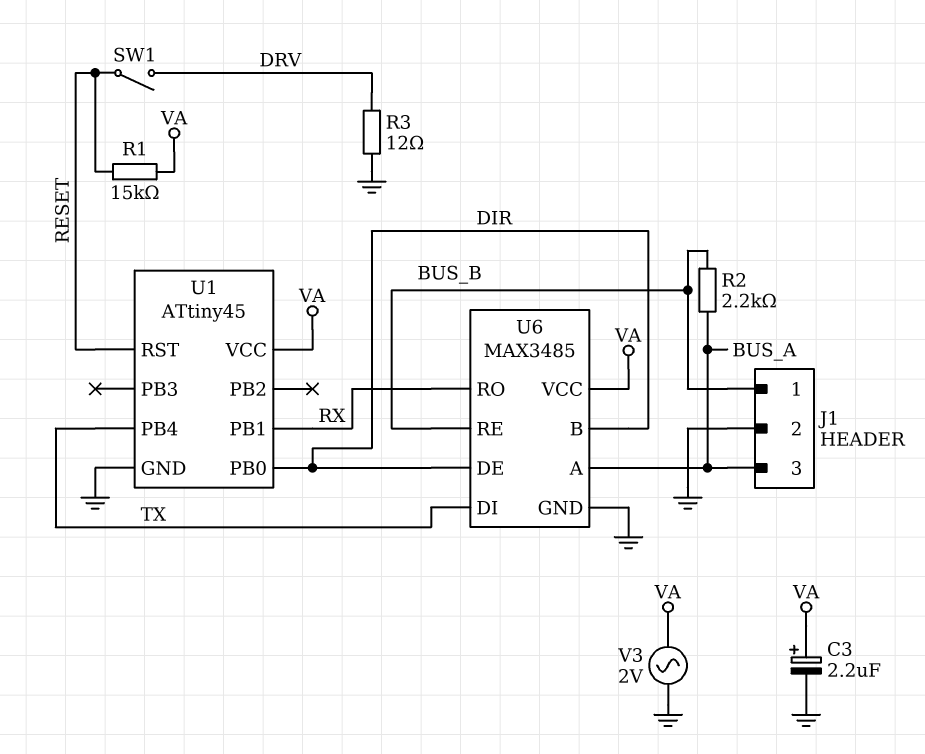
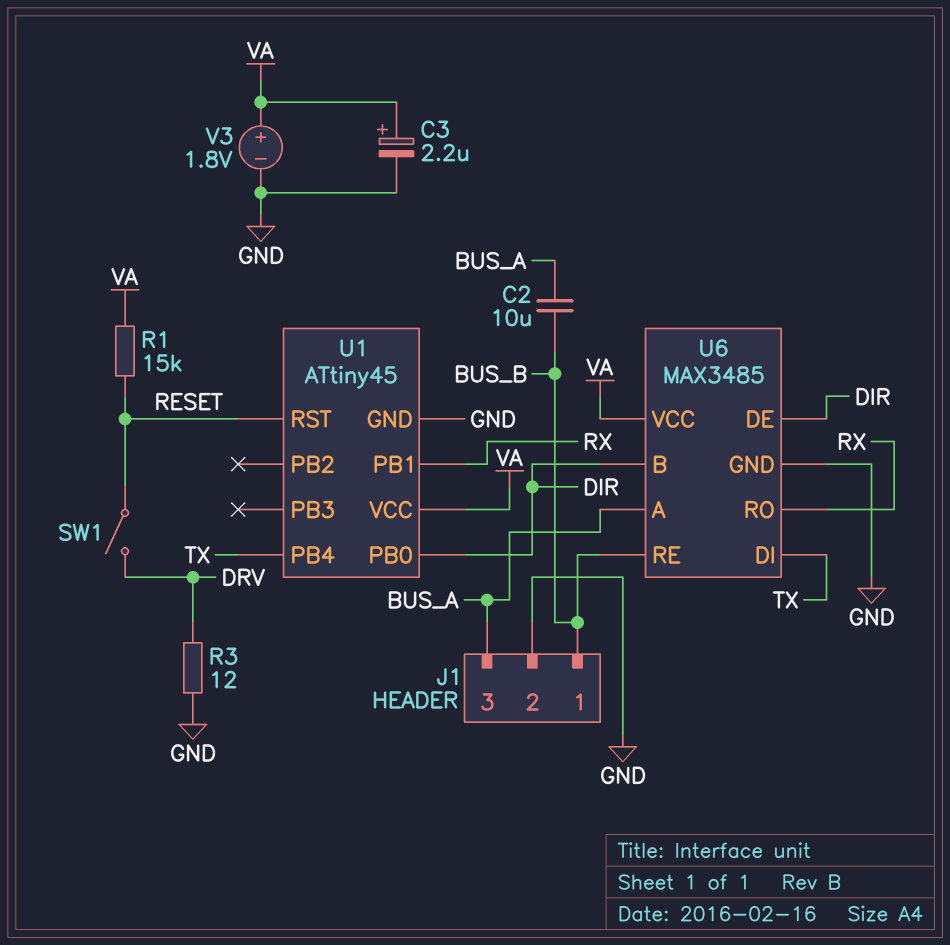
C2: none -> 10uF (BUS_A, BUS_B)
R2: 2.2k (BUS_A, BUS_B) -> none
V3: AC 2V (GND, VA) -> 1.8V (plus VA, minus GND)

